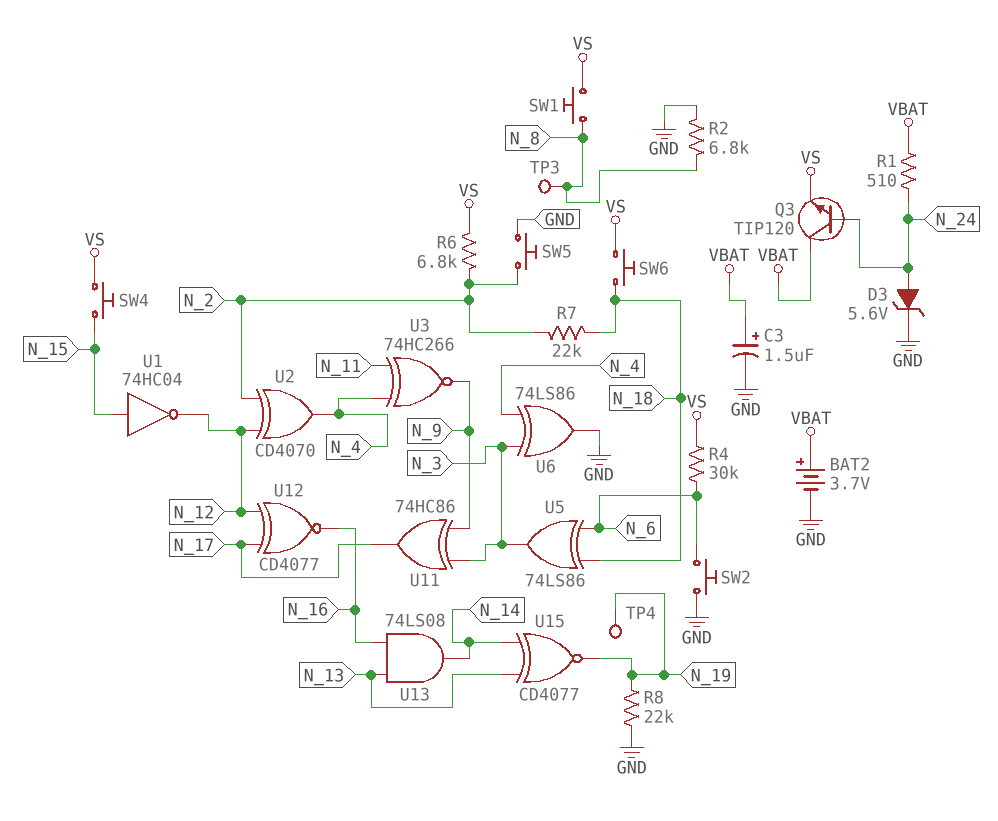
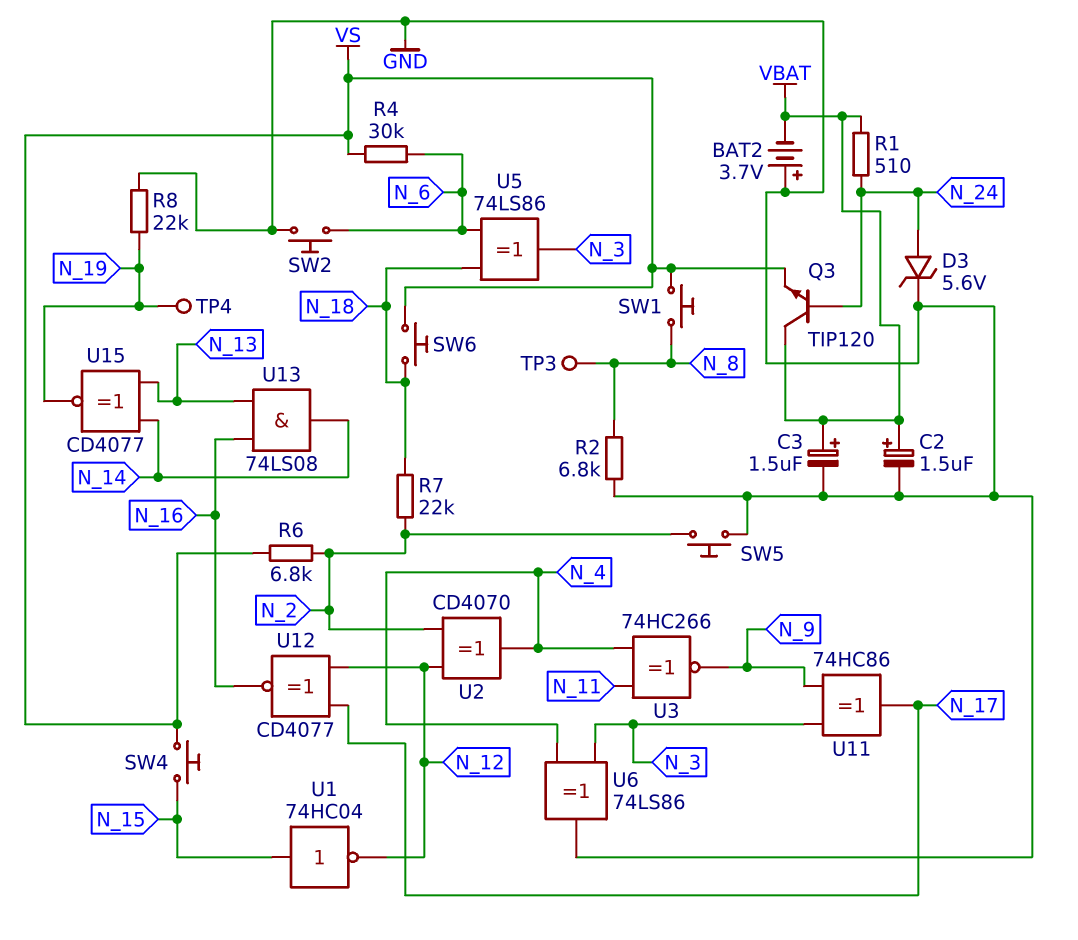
BAT2: 3.7V (plus VBAT, minus GND) -> 3.7V (plus GND, minus VBAT)
C2: none -> 1.5uF (plus VBAT, minus GND)

